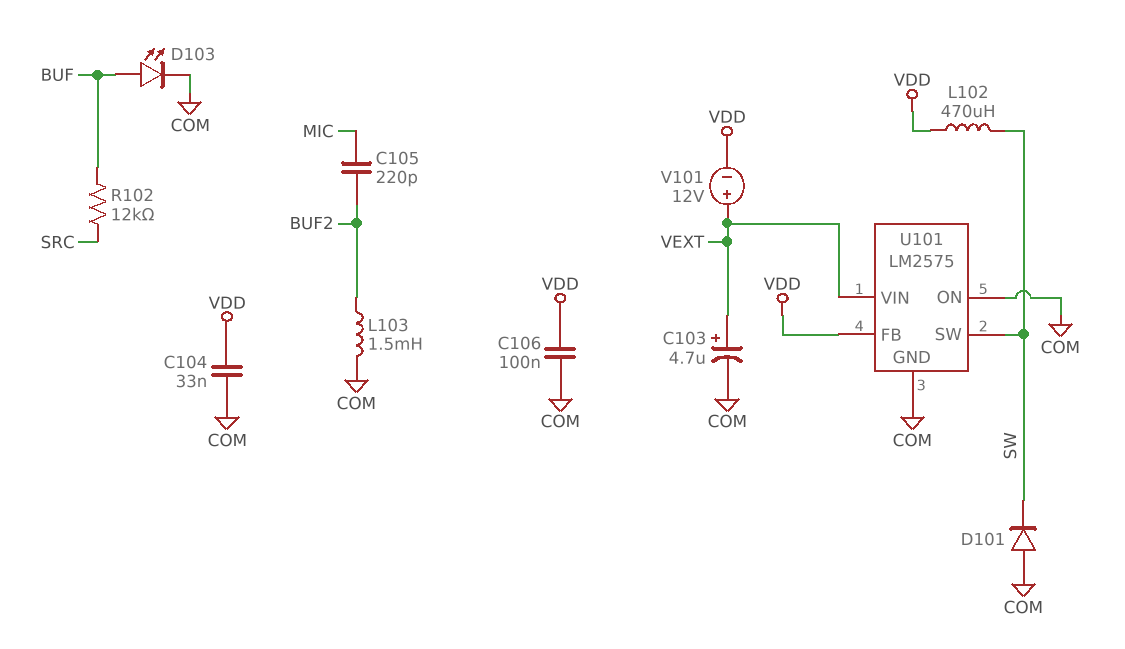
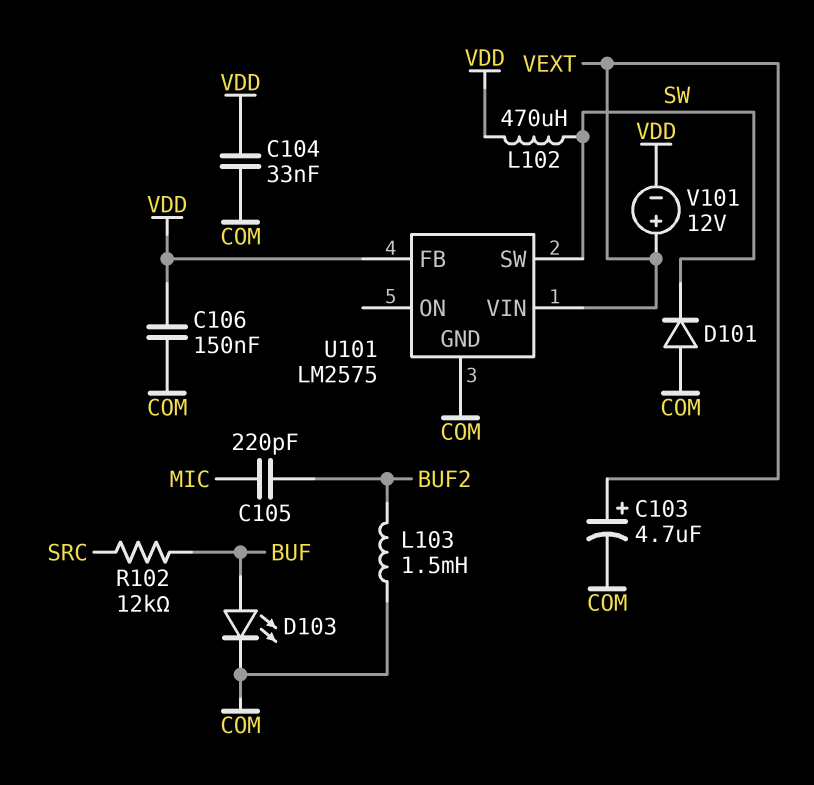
C106: 100nF (COM, VDD) -> 150nF (COM, VDD)
U101 pin ON: COM -> none

